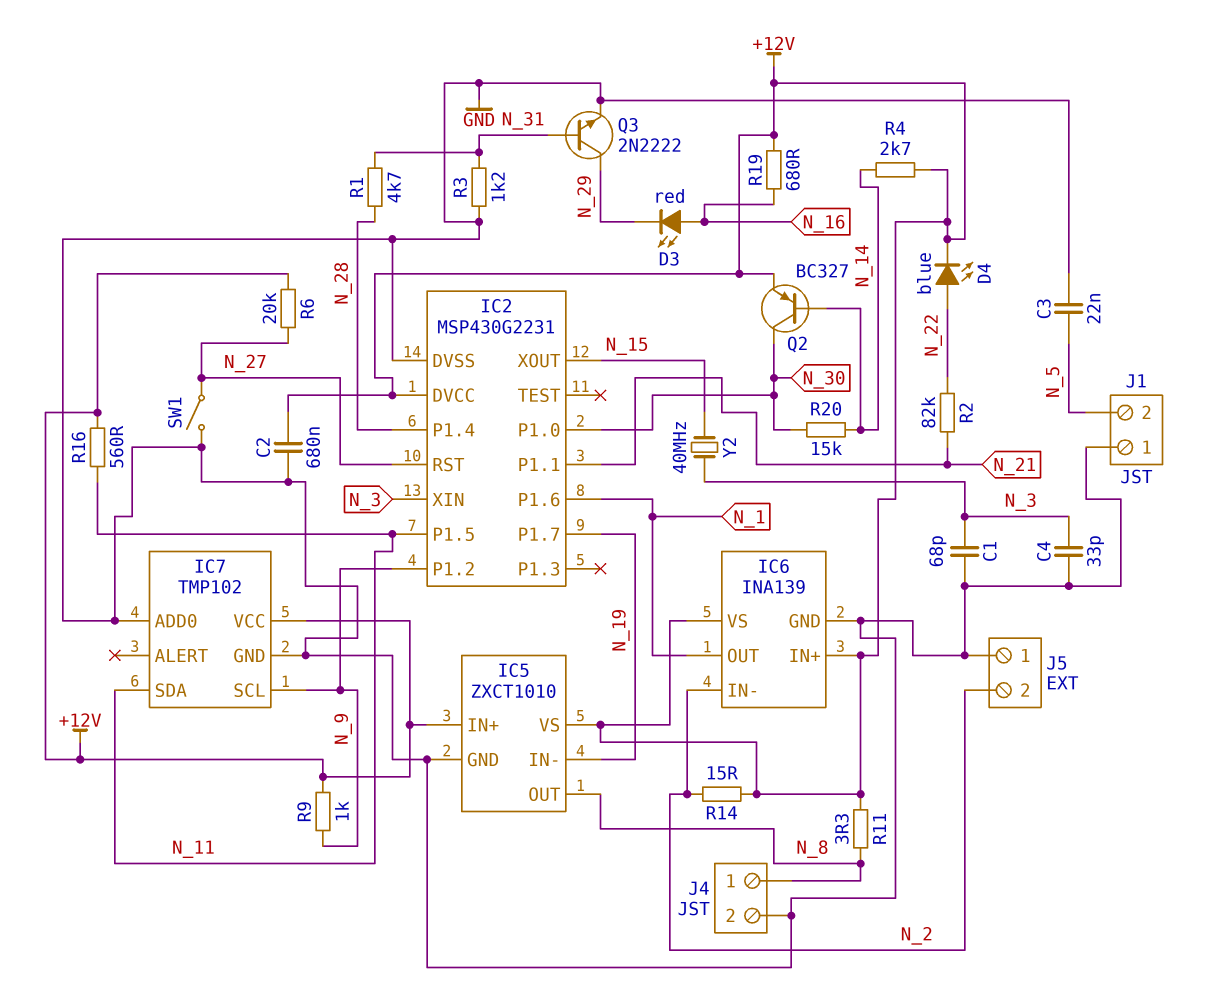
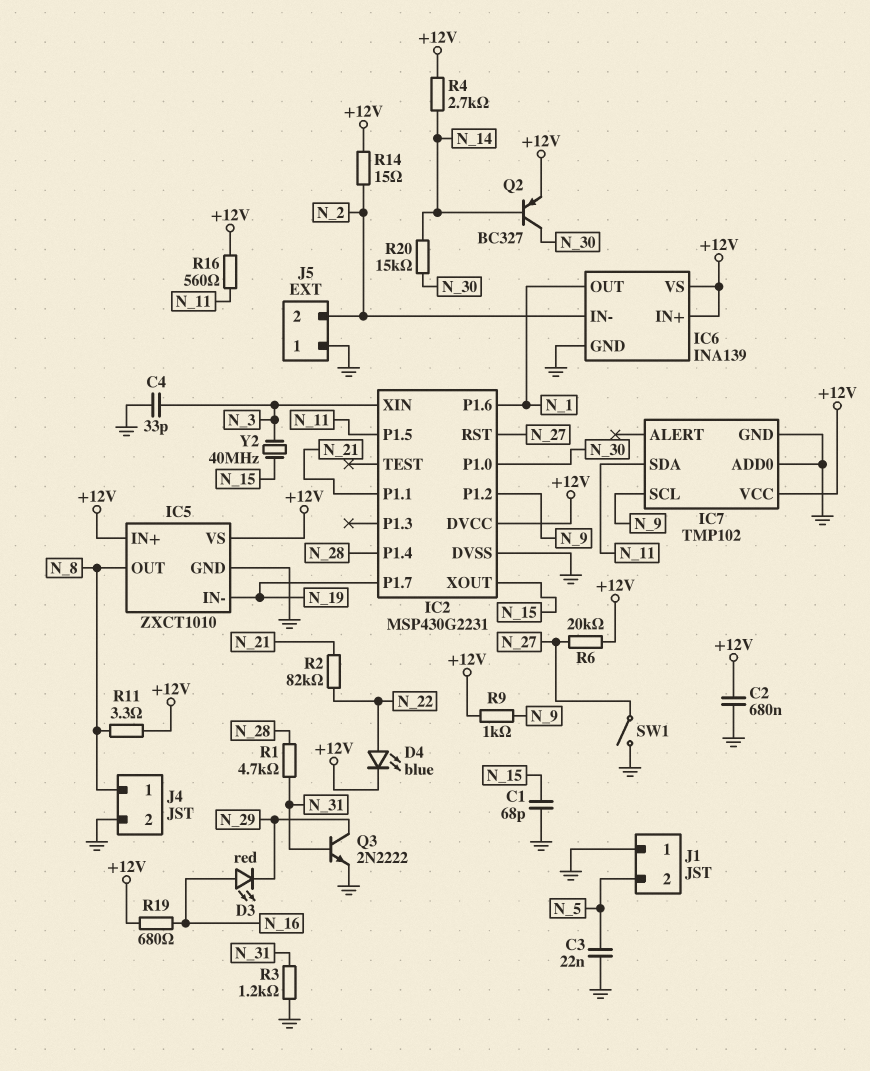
C1: 68pF (GND, N_3) -> 68pF (GND, N_15)

